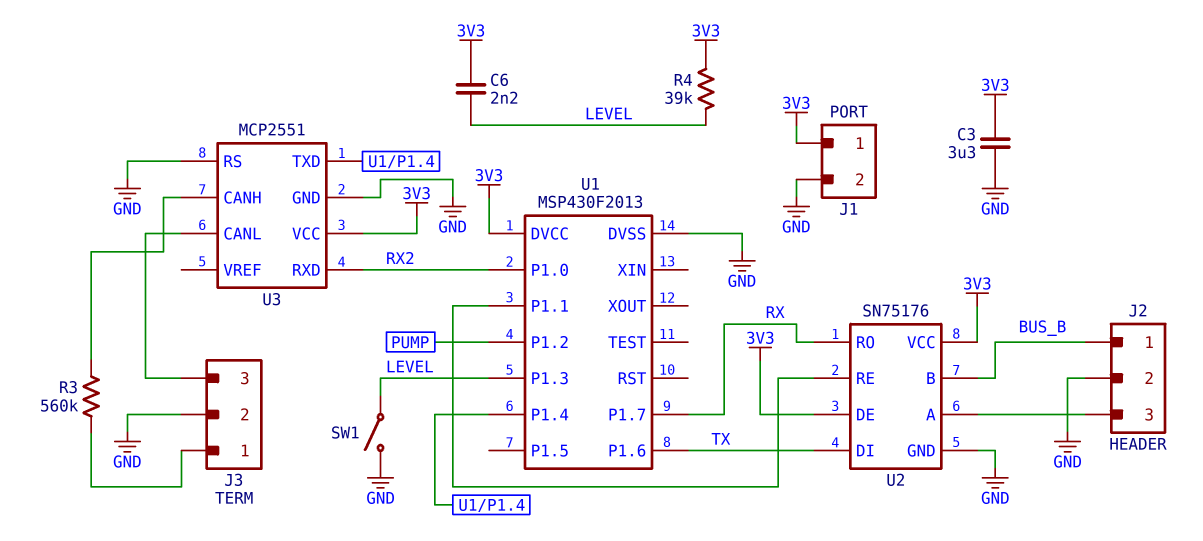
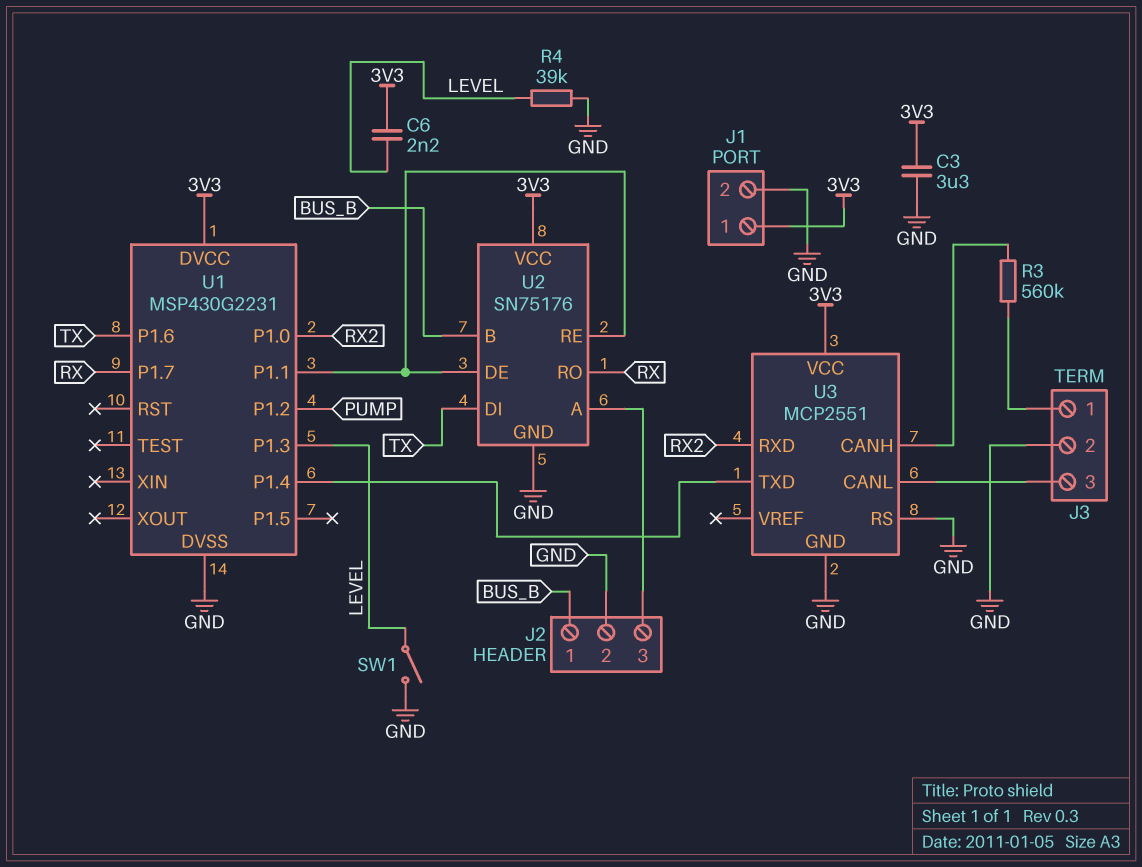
R4: 39k (3V3, LEVEL) -> 39k (GND, LEVEL)
U1: MSP430F2013 -> MSP430G2231
U2 pin DE: 3V3 -> U1/P1.1

